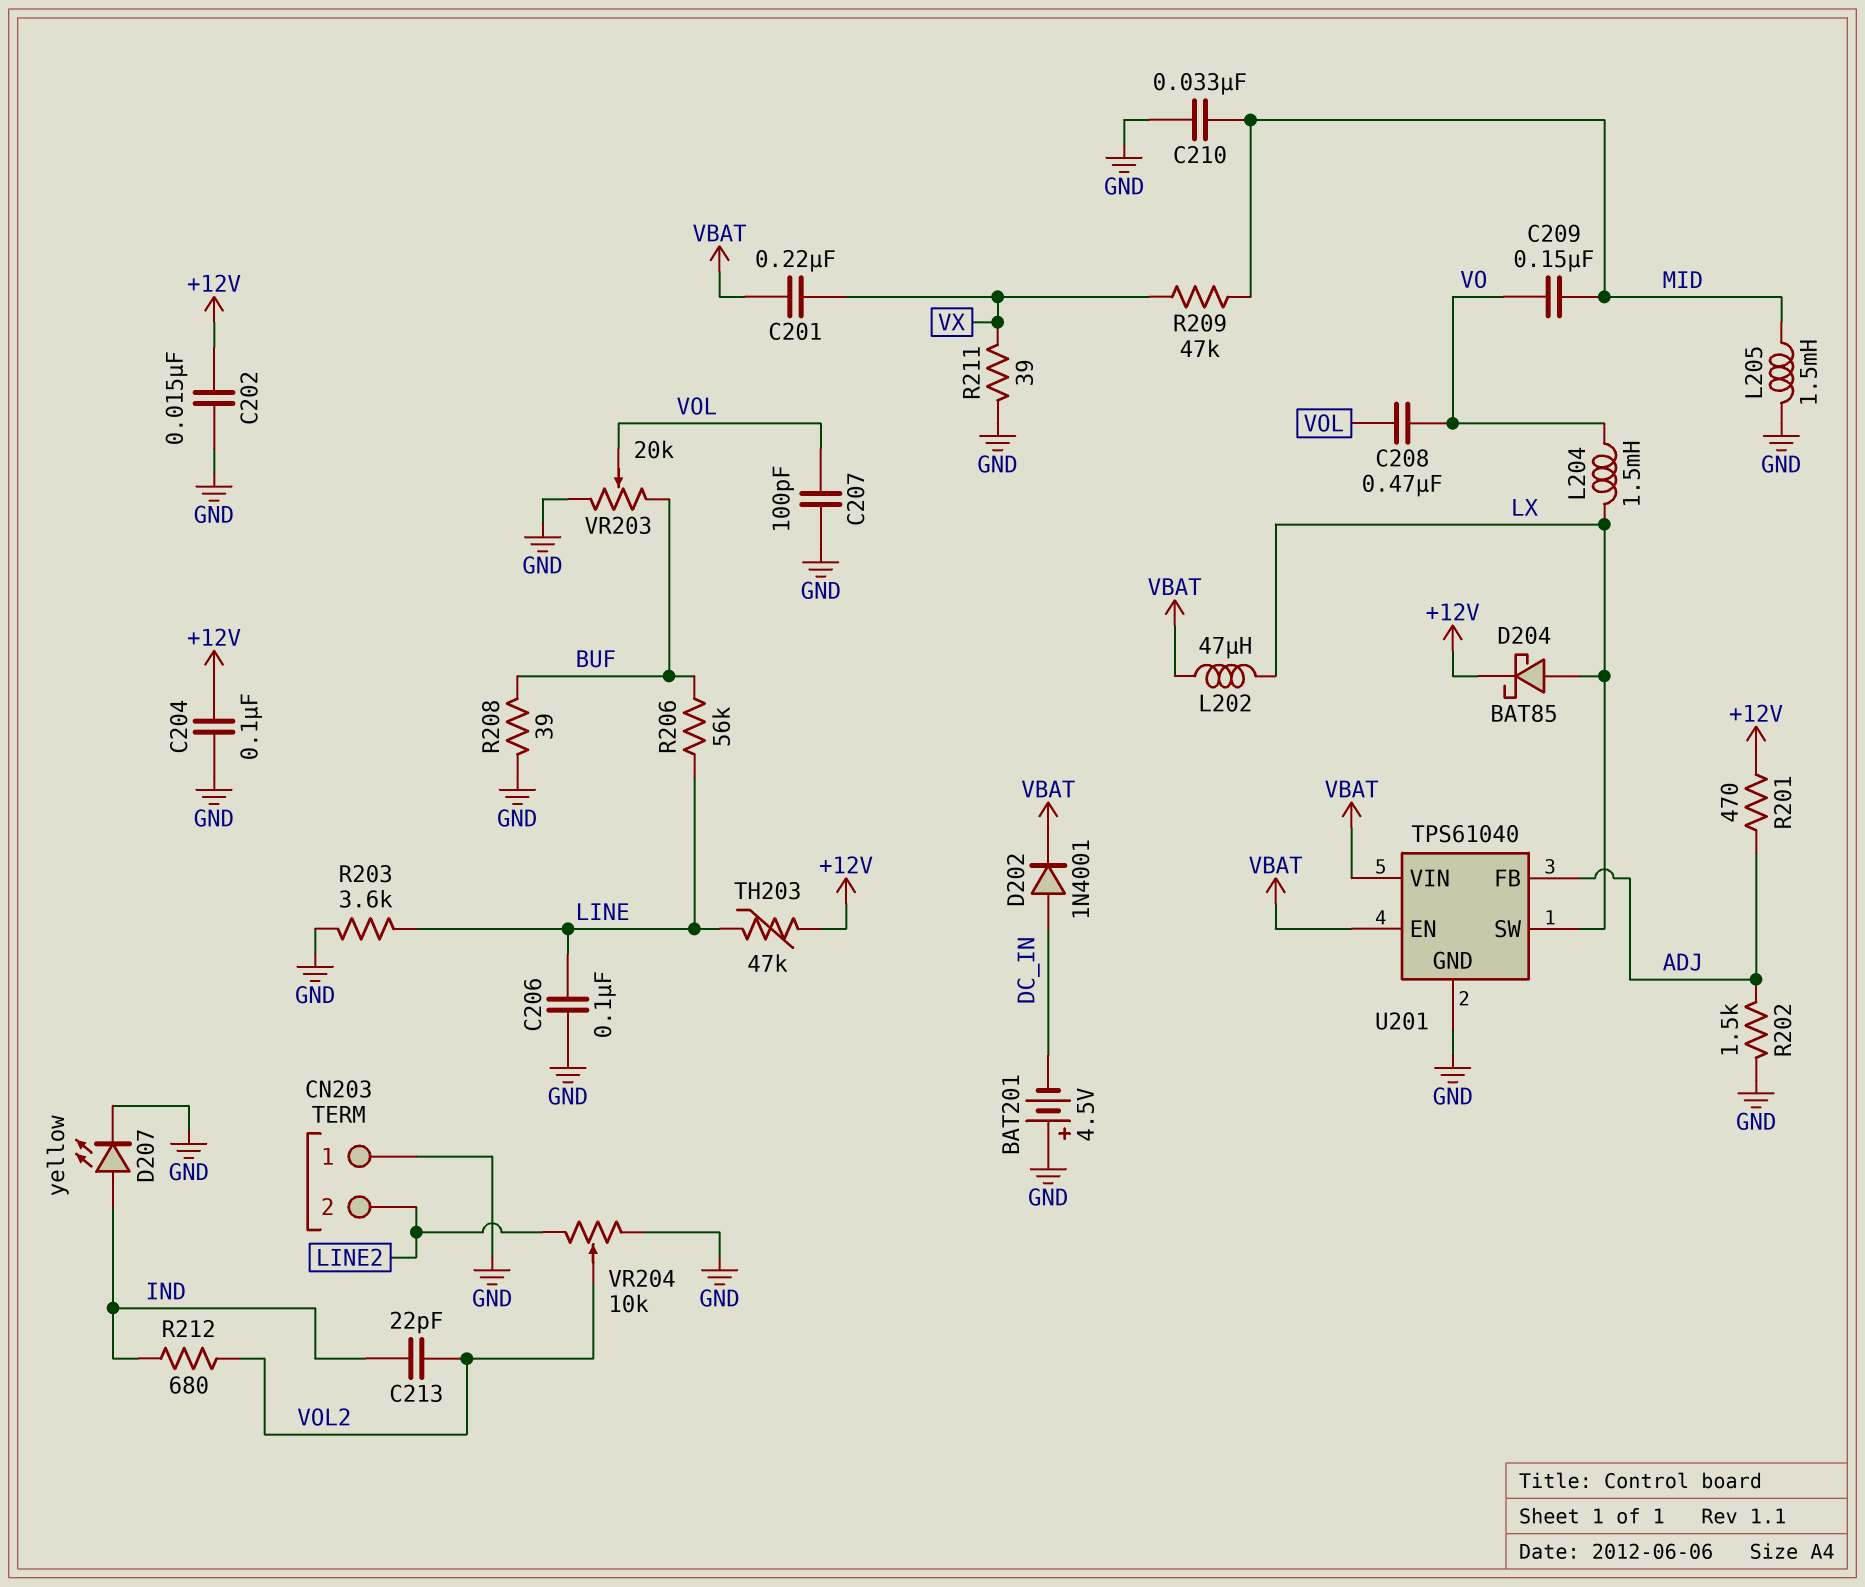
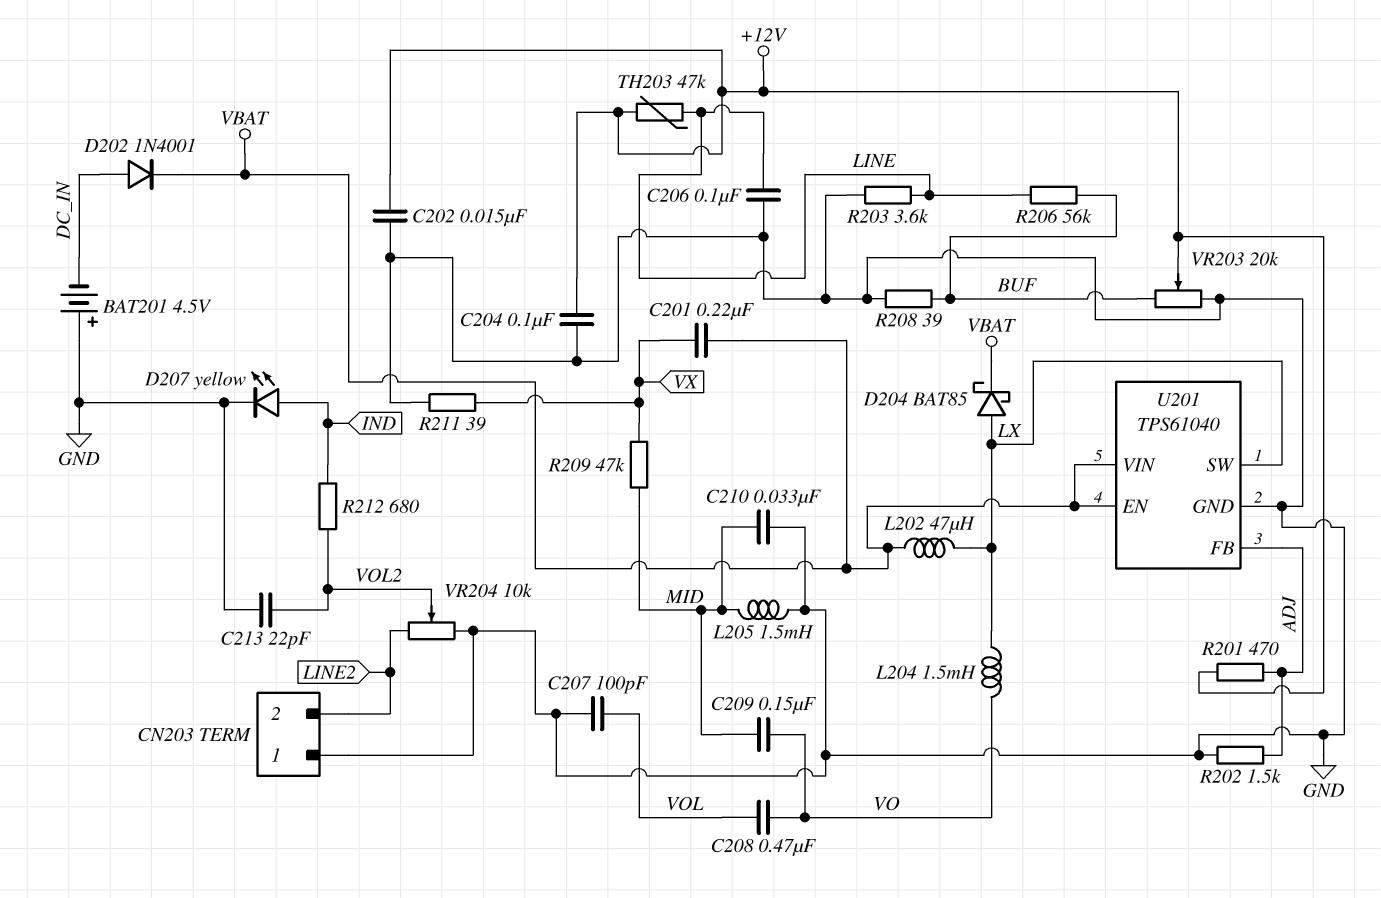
C213: 22pF (IND, VOL2) -> 22pF (GND, VOL2)
D204: schottky BAT85 (A LX, K +12V) -> schottky BAT85 (A LX, K VBAT)
VR203: 20k (BUF, GND, wiper VOL) -> 20k (BUF, GND, wiper +12V)

